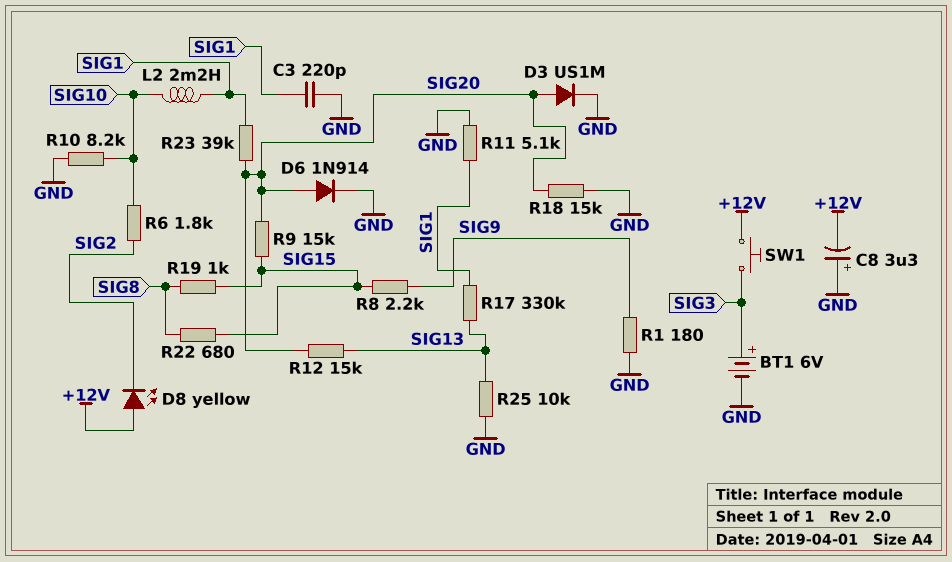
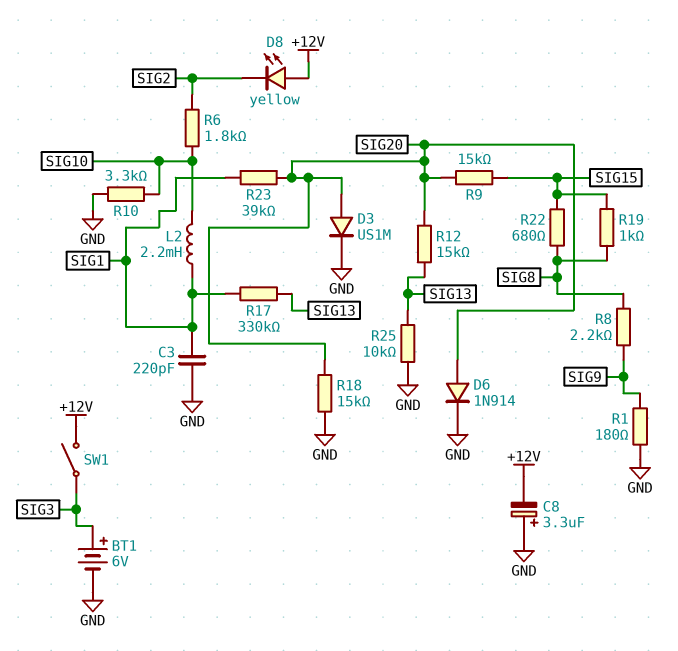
R8: 2.2k (SIG9, SIG15) -> 2.2k (SIG8, SIG9)
R10: 8.2k (GND, SIG10) -> 3.3k (GND, SIG10)
R11: 5.1k (GND, SIG1) -> none
SW1: button (+12V, SIG3) -> switch (+12V, SIG3)

